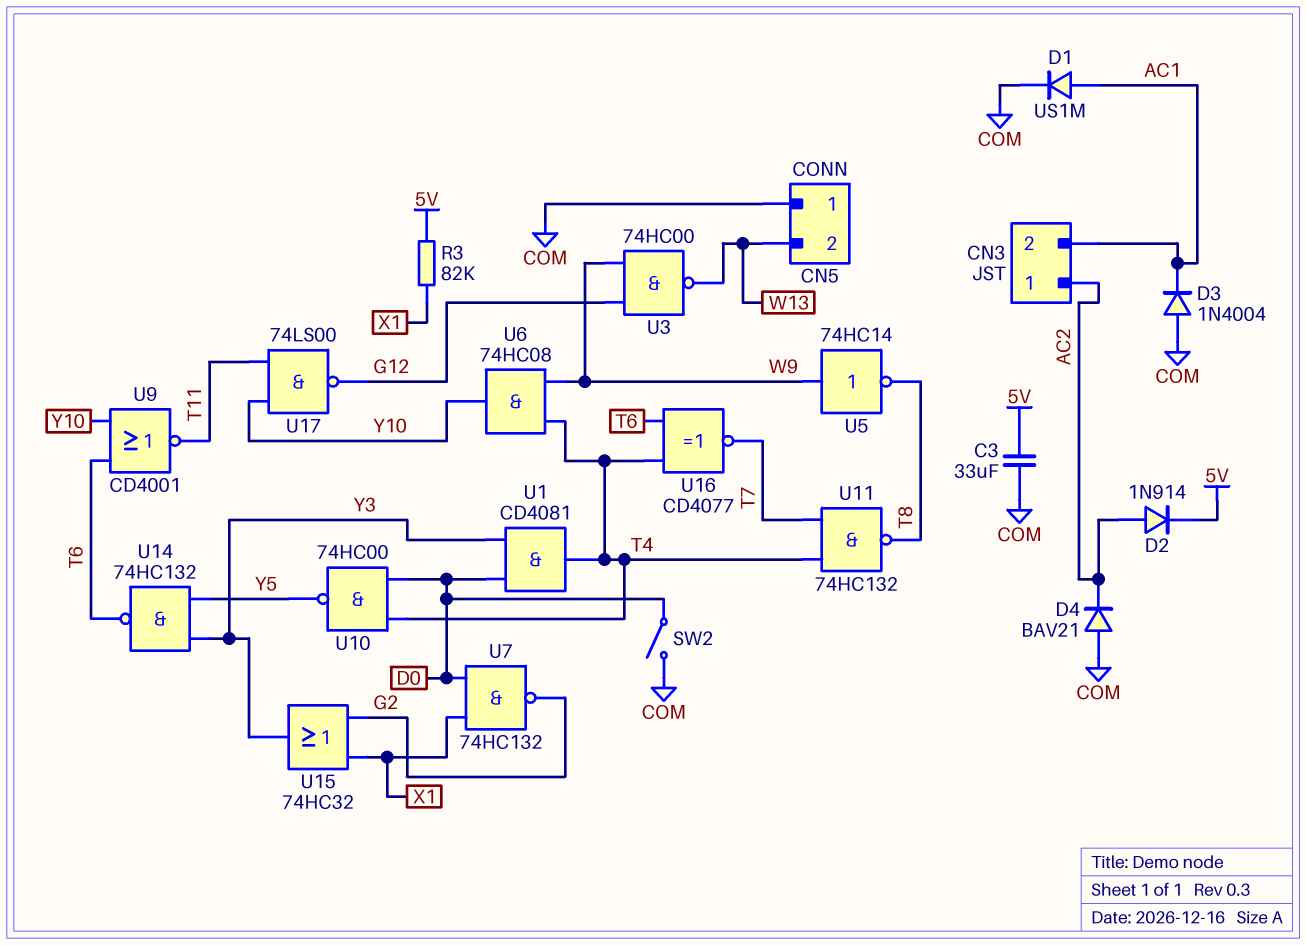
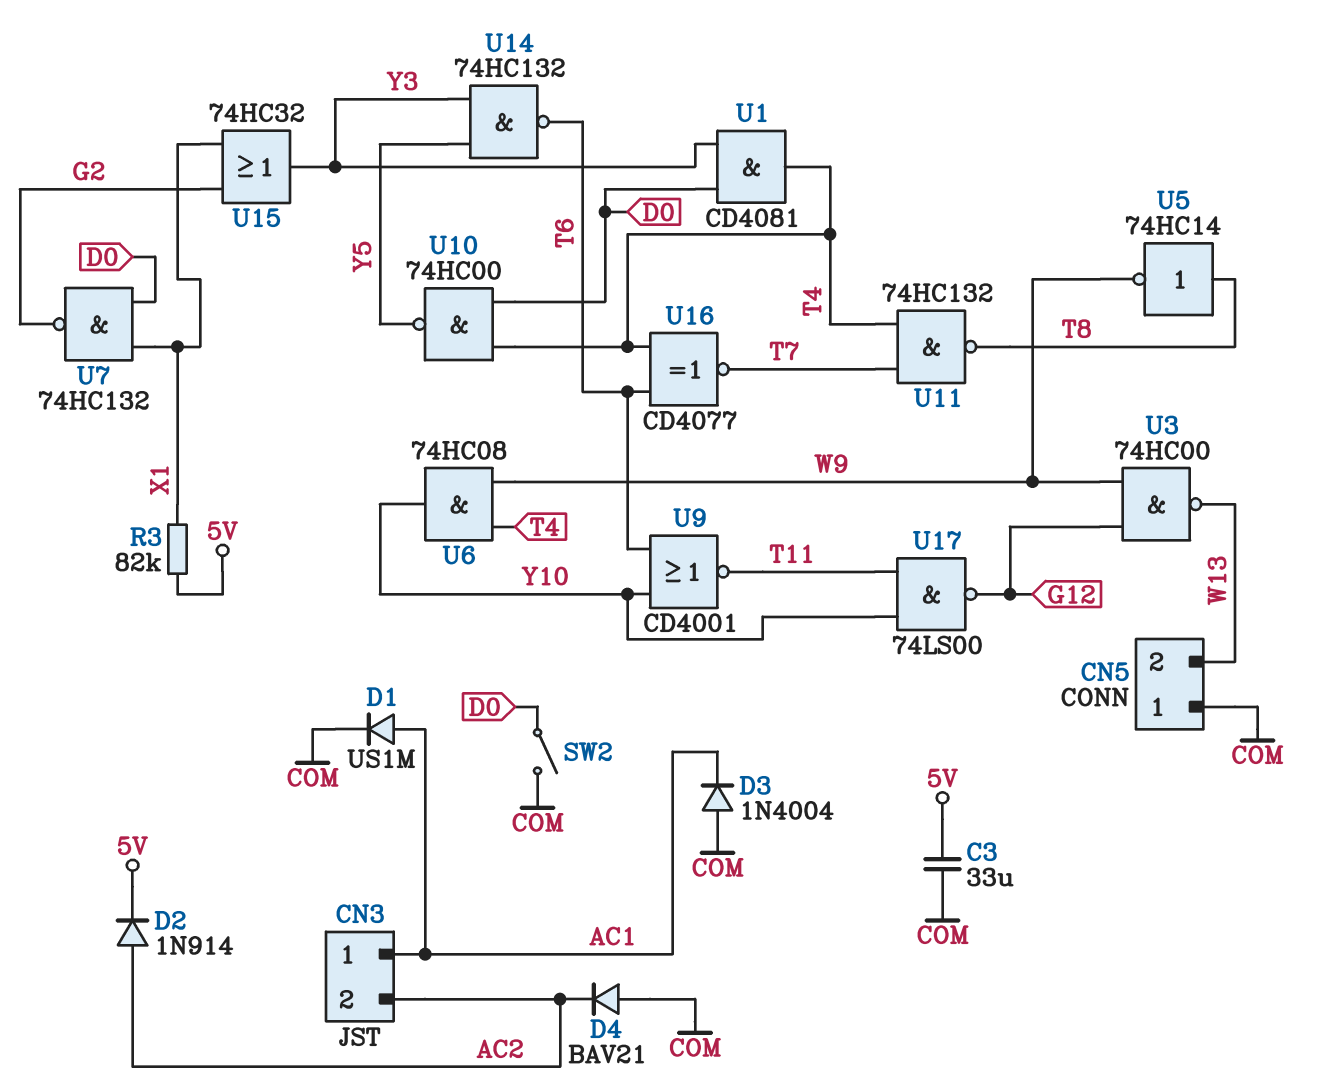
CN3 pin 1: AC2 -> AC1
CN3 pin 2: AC1 -> AC2
U5: NOT 74HC14 (in W9, out T8) -> NOT 74HC14 (in T8, out W9)

